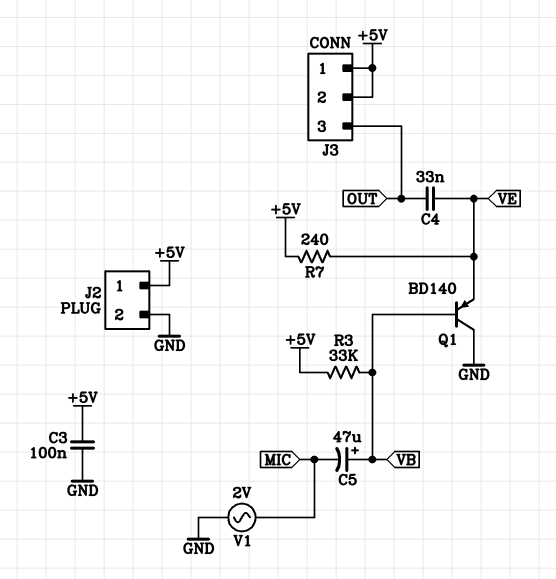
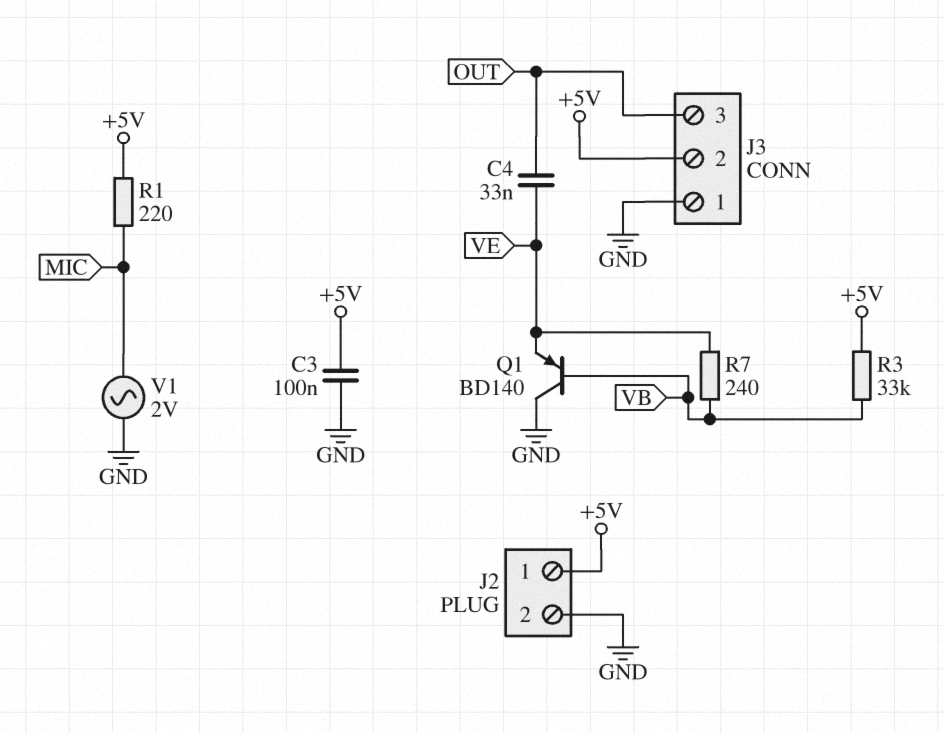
C5: 47uF (plus VB, minus MIC) -> none
J3 pin 1: +5V -> GND
R1: none -> 220 (+5V, MIC)
R7: 240 (+5V, VE) -> 240 (VB, VE)

